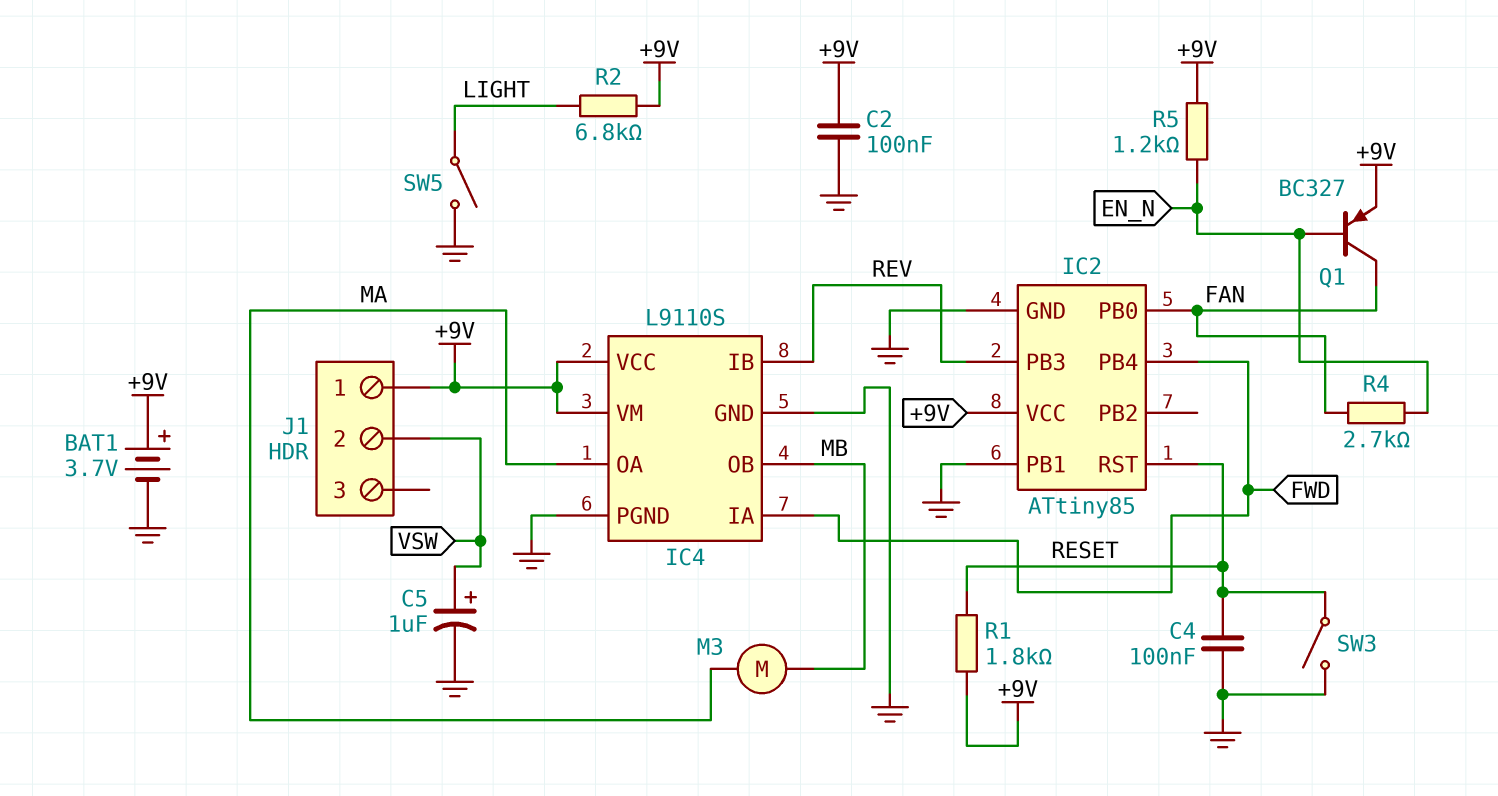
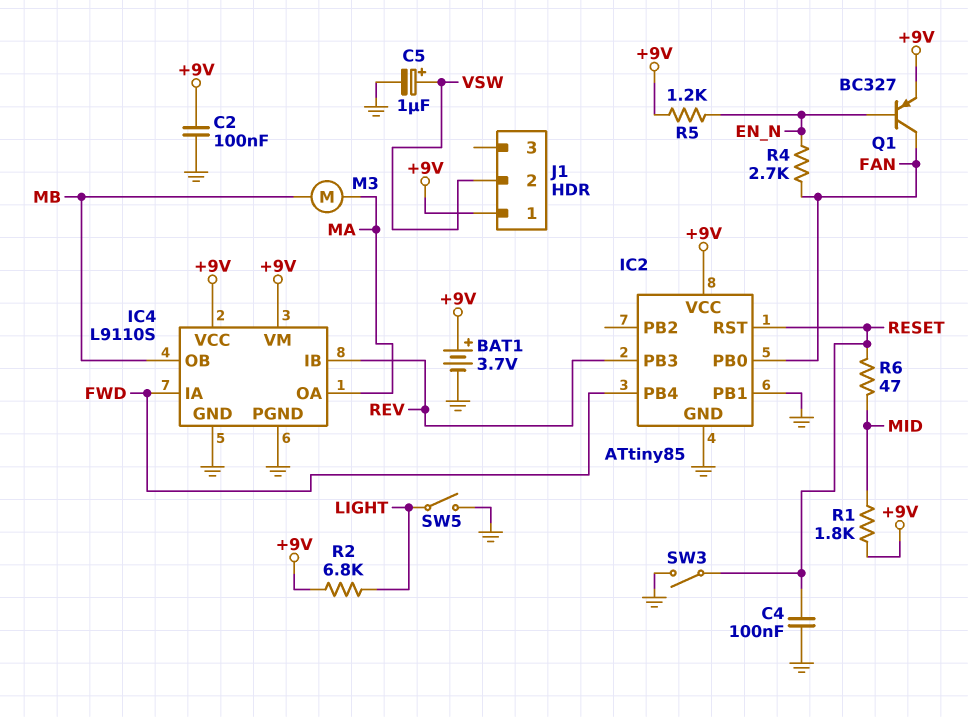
R1: 1.8k (+9V, RESET) -> 1.8k (+9V, MID)
R6: none -> 47 (MID, RESET)

